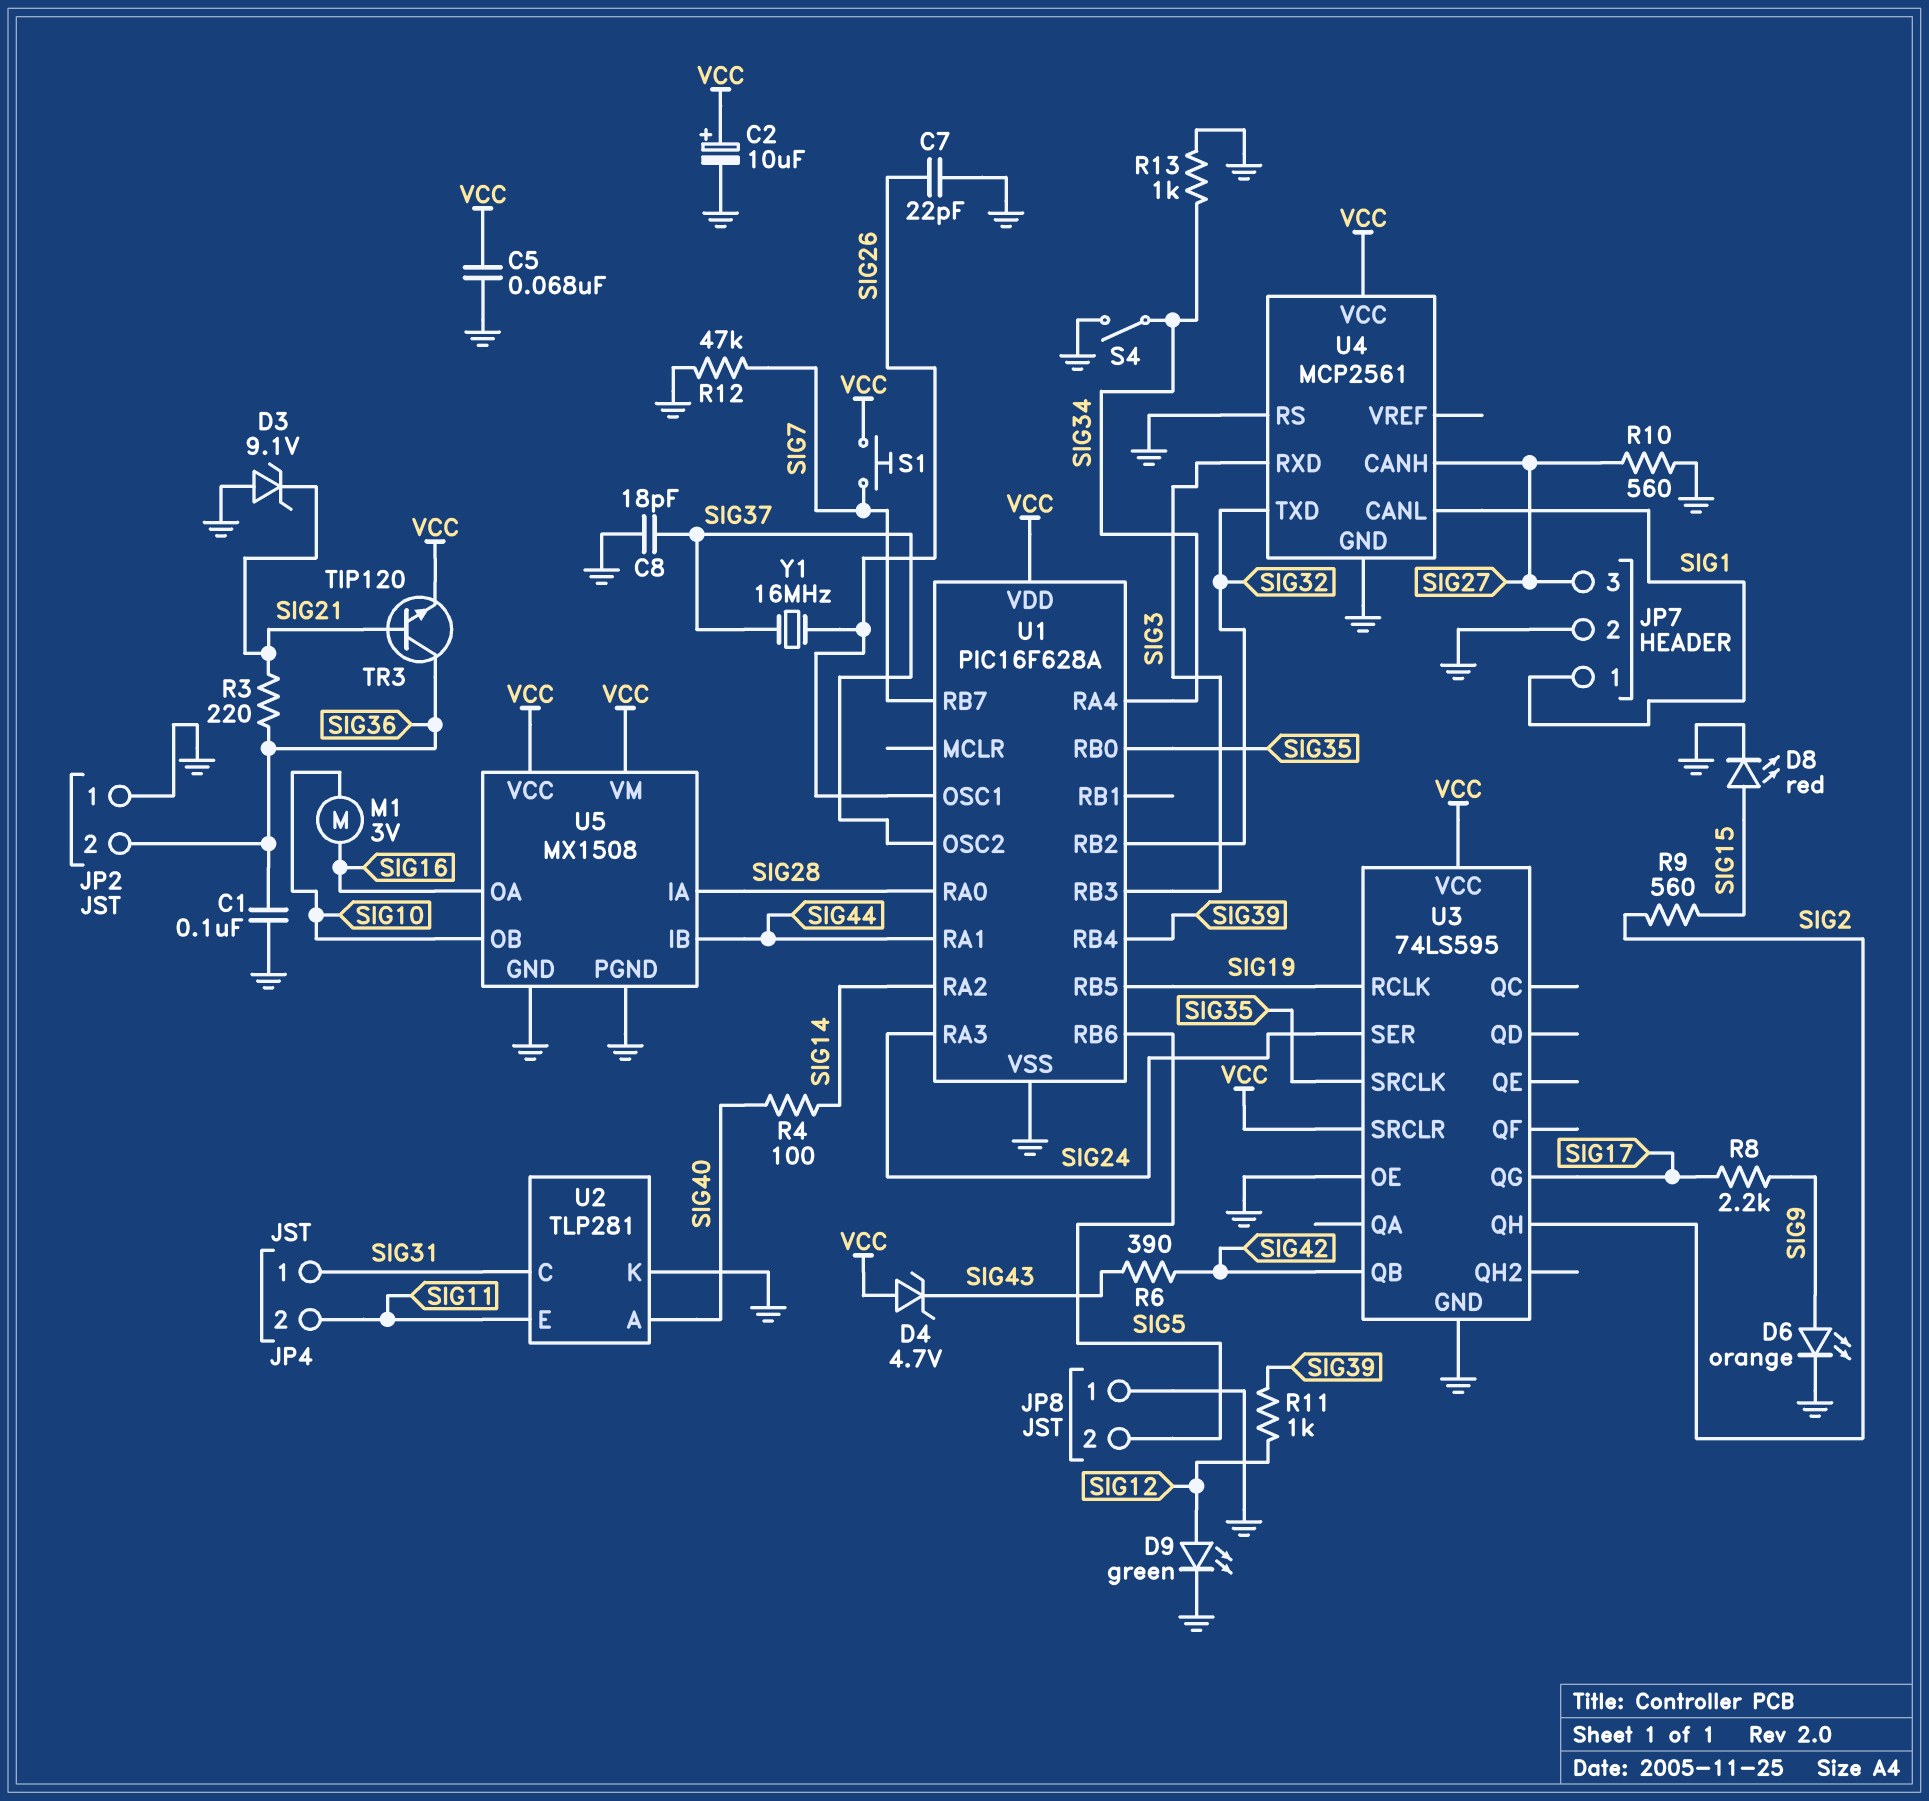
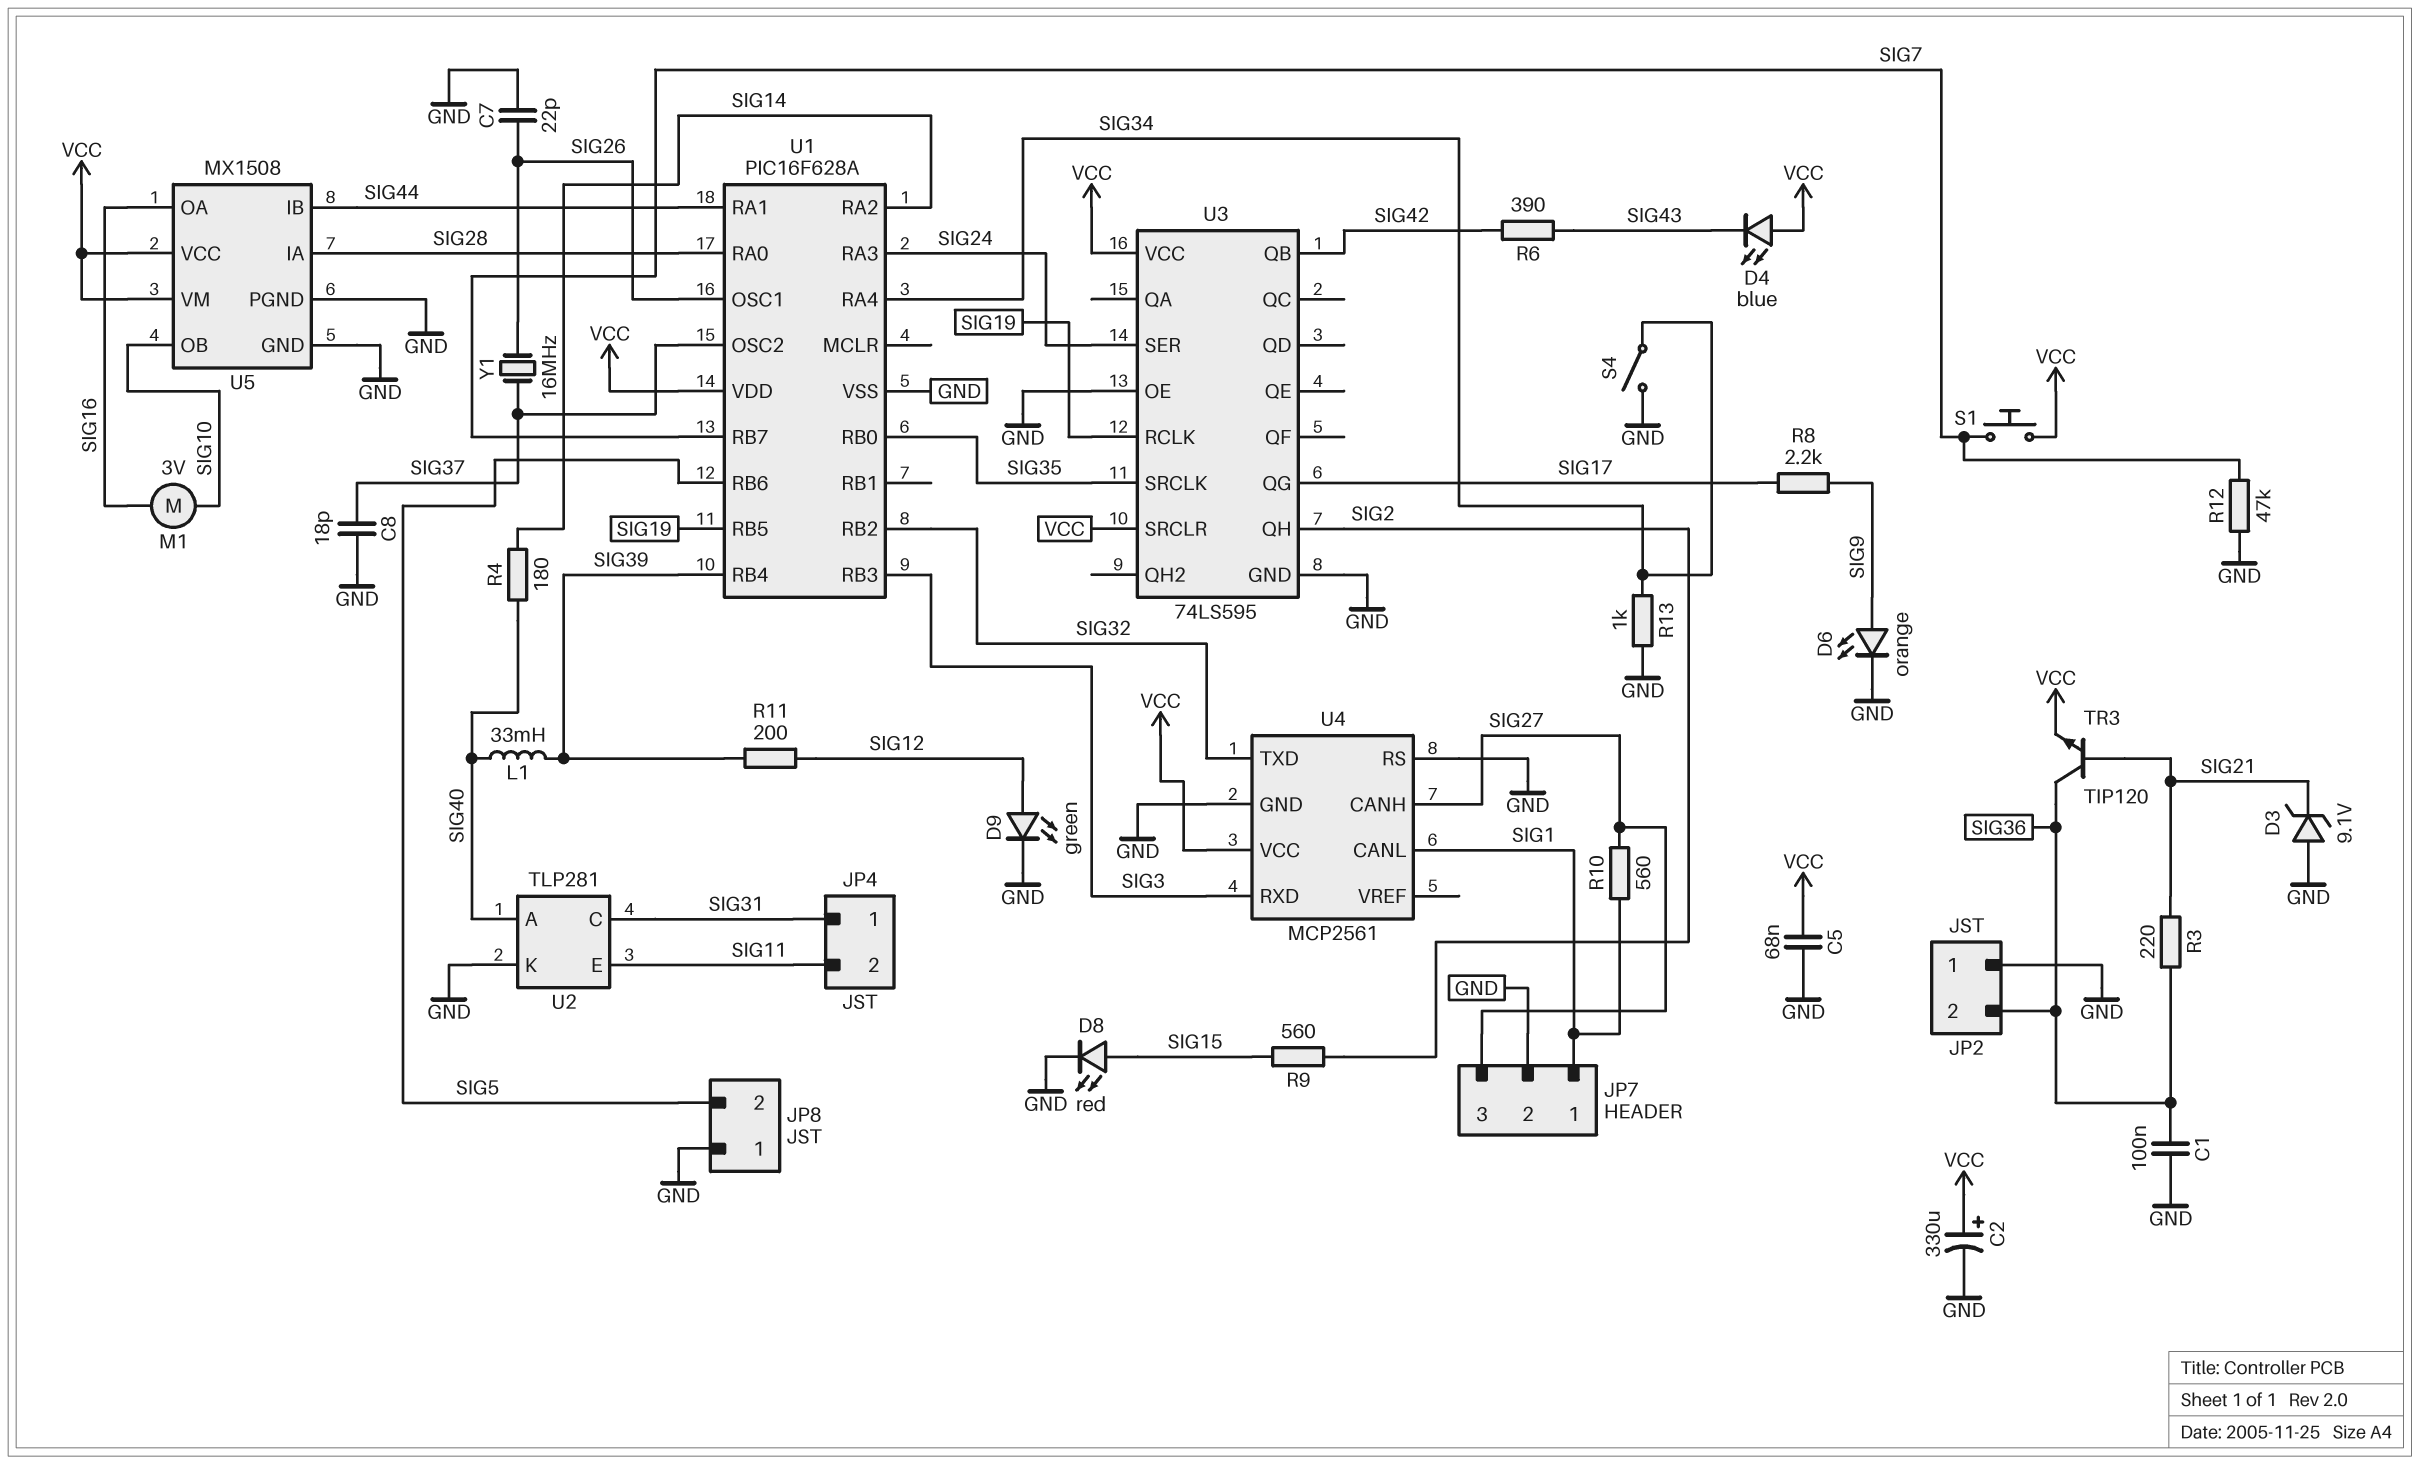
C2: 10uF (plus VCC, minus GND) -> 330uF (plus VCC, minus GND)
D4: zener 4.7V (A VCC, K SIG43) -> LED blue (A VCC, K SIG43)
L1: none -> 33mH (SIG39, SIG40)
R4: 100 (SIG14, SIG40) -> 180 (SIG14, SIG40)
R10: 560 (GND, SIG27) -> 560 (SIG1, SIG27)
R11: 1k (SIG12, SIG39) -> 200 (SIG12, SIG39)

